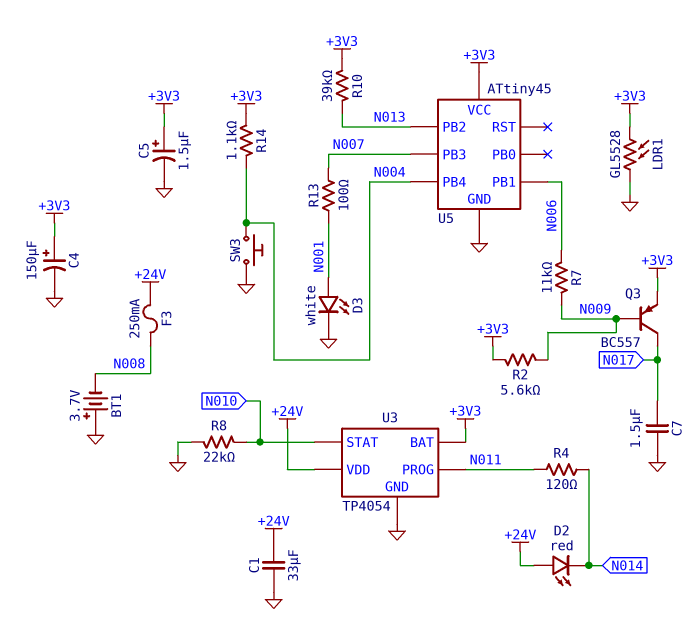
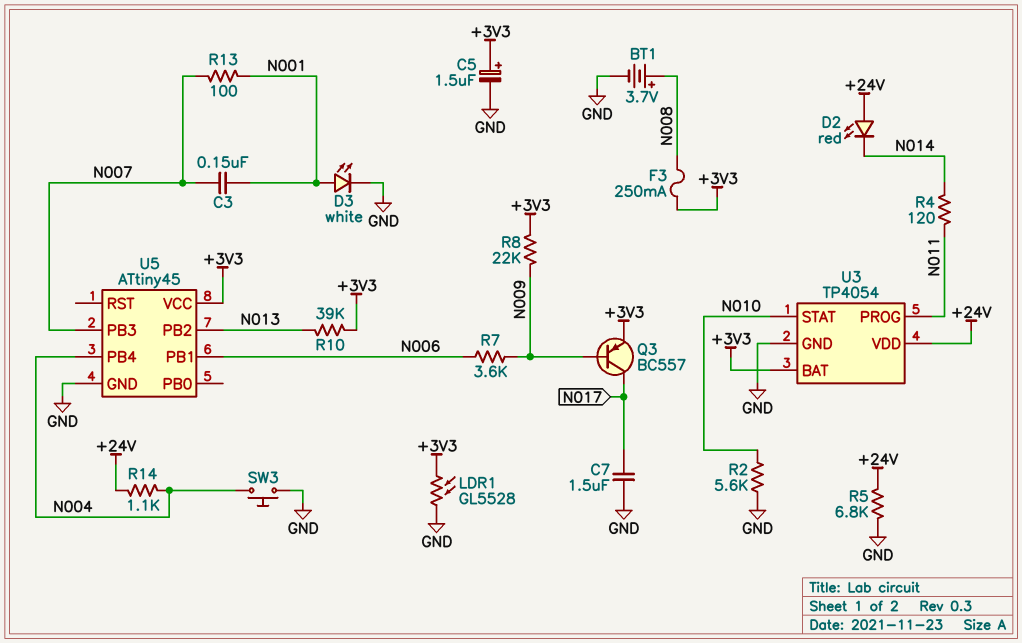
BT1: 3.7V (plus GND, minus N008) -> 3.7V (plus N008, minus GND)
C1: 33uF (+24V, GND) -> none
C3: none -> 150nF (N001, N007)
C4: 150uF (plus +3V3, minus GND) -> none
F3: 250mA (+24V, N008) -> 250mA (+3V3, N008)
R2: 5.6k (+3V3, N009) -> 5.6k (GND, N010)
R5: none -> 6.8k (+24V, GND)
R7: 11k (N006, N009) -> 3.6k (N006, N009)
R8: 22k (GND, N010) -> 22k (+3V3, N009)
R14: 1.1k (+3V3, N004) -> 1.1k (+24V, N004)

